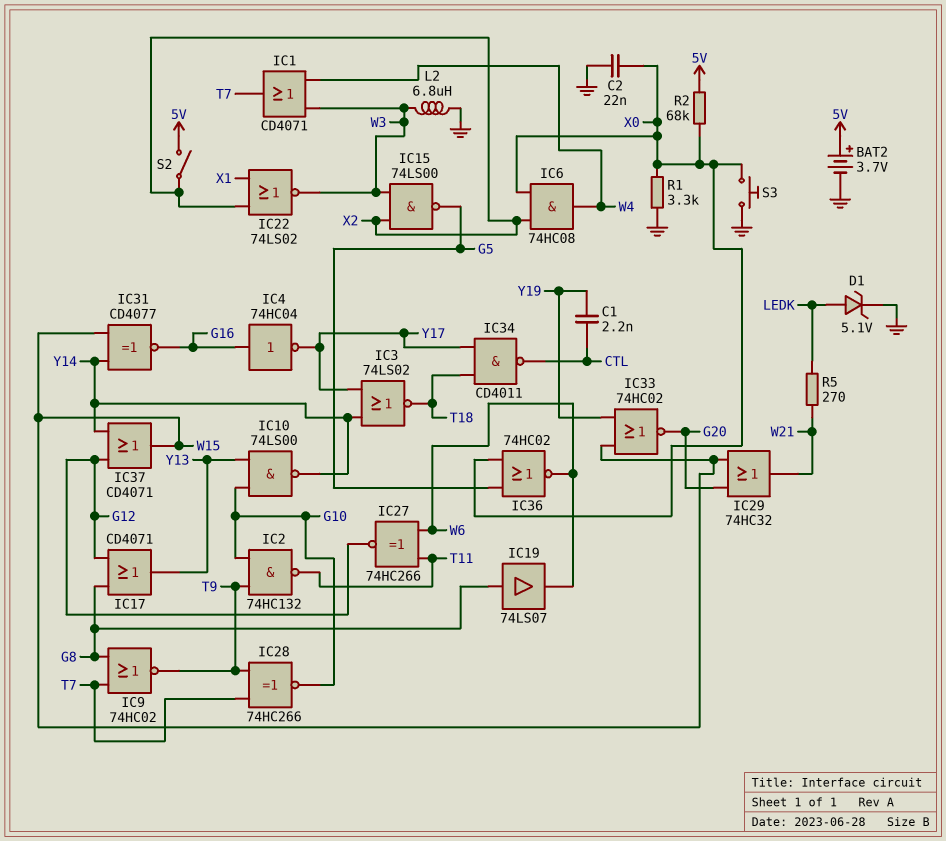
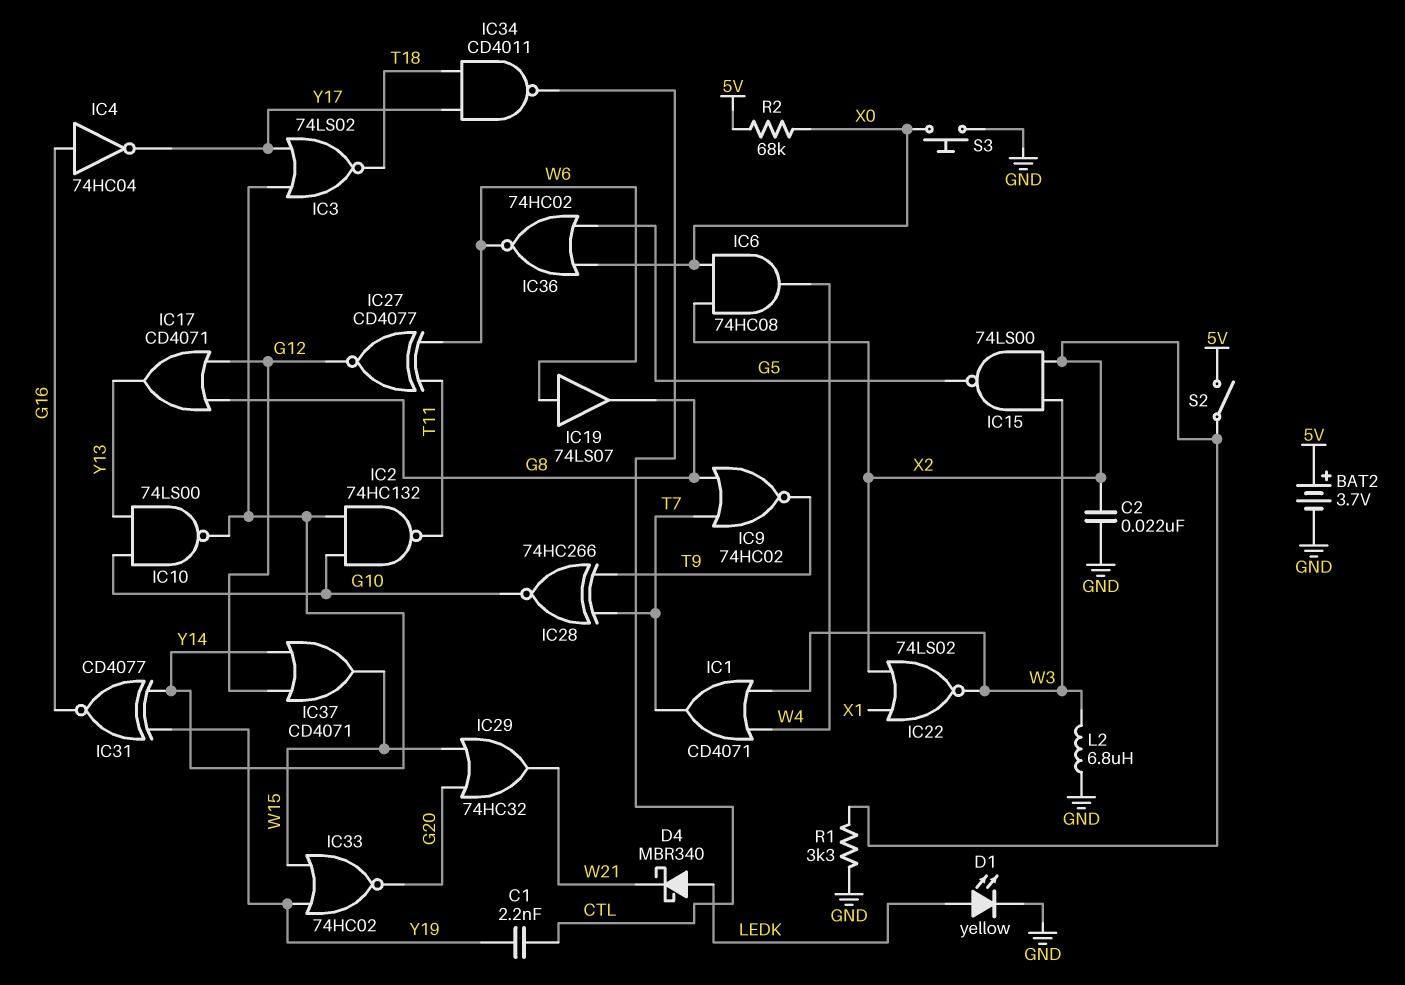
C2: 22nF (GND, X0) -> 22nF (GND, X2)
D1: zener 5.1V (A LEDK, K GND) -> LED yellow (A LEDK, K GND)
D4: none -> schottky MBR340 (A LEDK, K W21)
IC2: NAND 74HC132 (in G10, in T9, out T11) -> NAND 74HC132 (in G10, in Y14, out T11)
IC19: buffer 74LS07 (in G8, out W6) -> buffer 74LS07 (in W6, out G8)
IC27: XNOR 74HC266 (in T11, in W6, out G12) -> XNOR CD4077 (in T11, in W6, out G12)
IC31: XNOR CD4077 (in W15, in Y14, out G16) -> XNOR CD4077 (in Y14, in Y19, out G16)
R1: 3.3k (GND, X0) -> 3.3k (GND, X2)
R5: 270 (LEDK, W21) -> none

